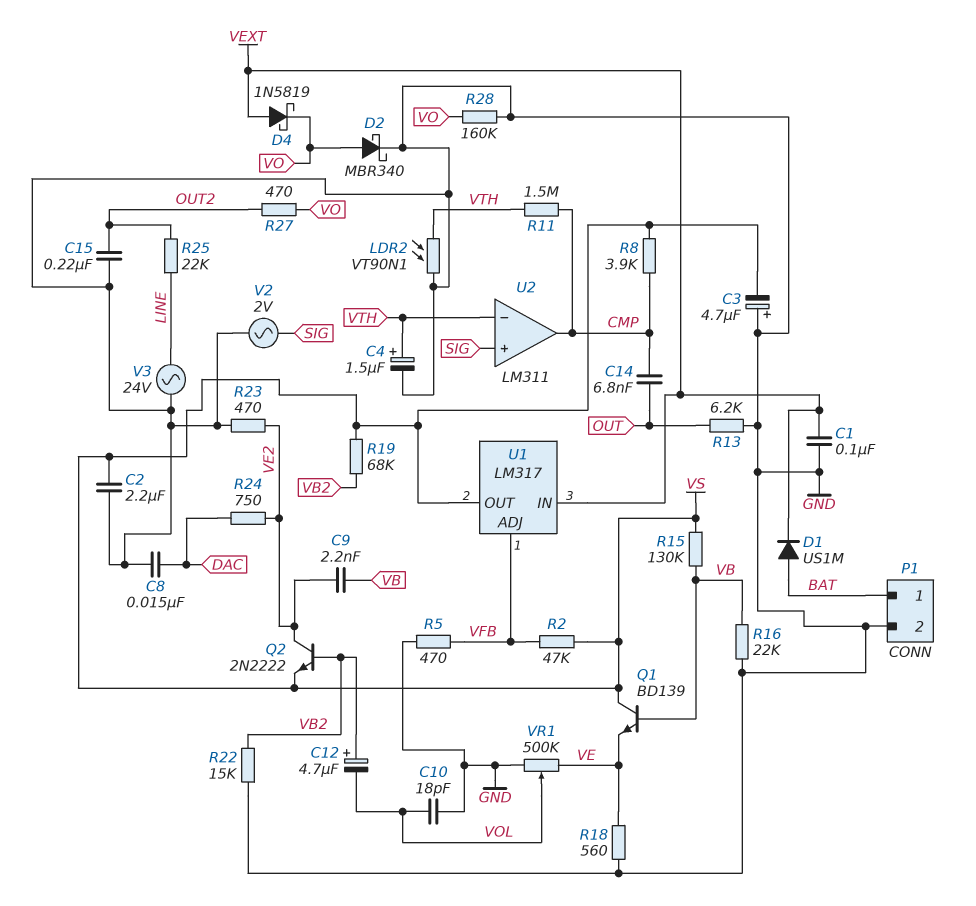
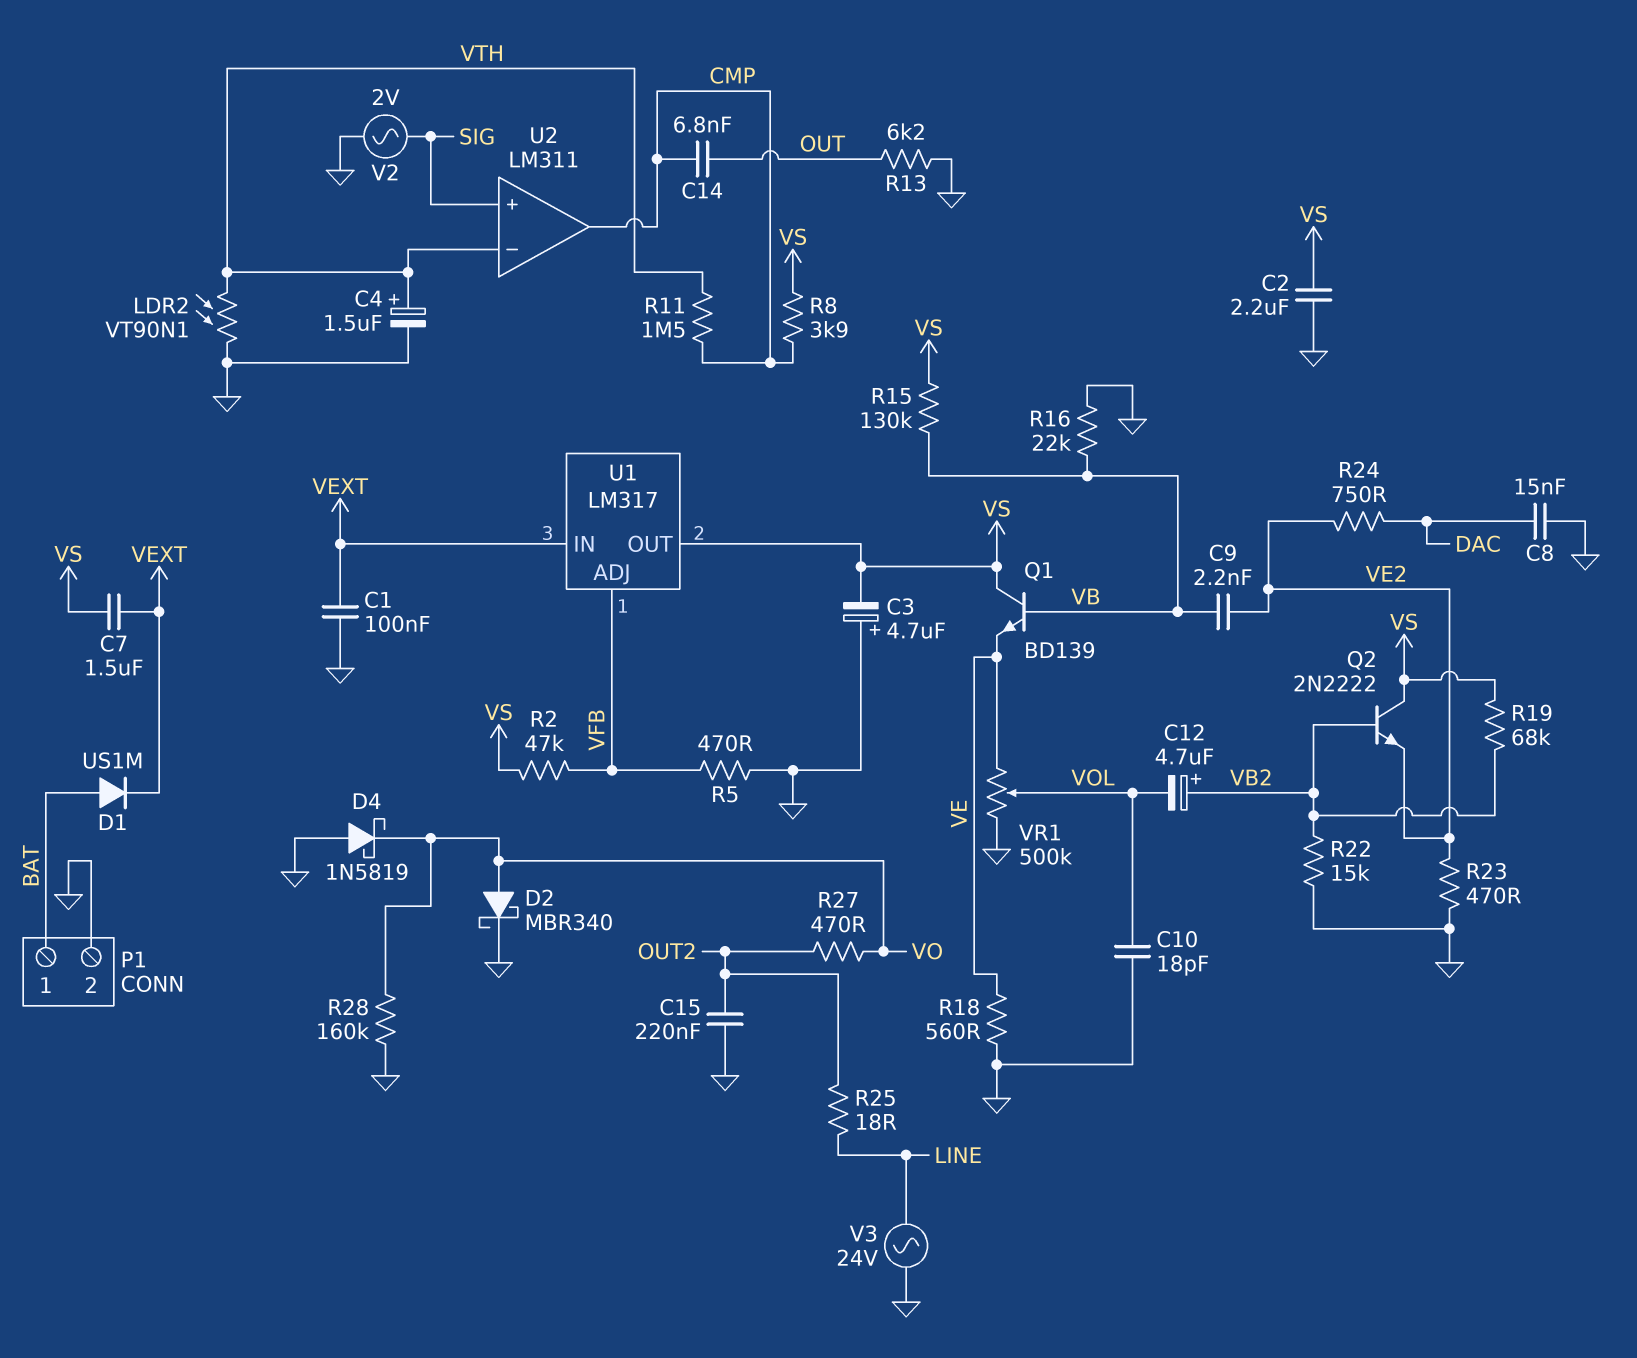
C7: none -> 1.5uF (VEXT, VS)
D4: schottky 1N5819 (A VEXT, K VO) -> schottky 1N5819 (A GND, K VO)
Q2: NPN 2N2222 (B VB2, C VE2, E VS) -> NPN 2N2222 (B VB2, C VS, E VE2)
R25: 22k (LINE, OUT2) -> 18 (LINE, OUT2)

